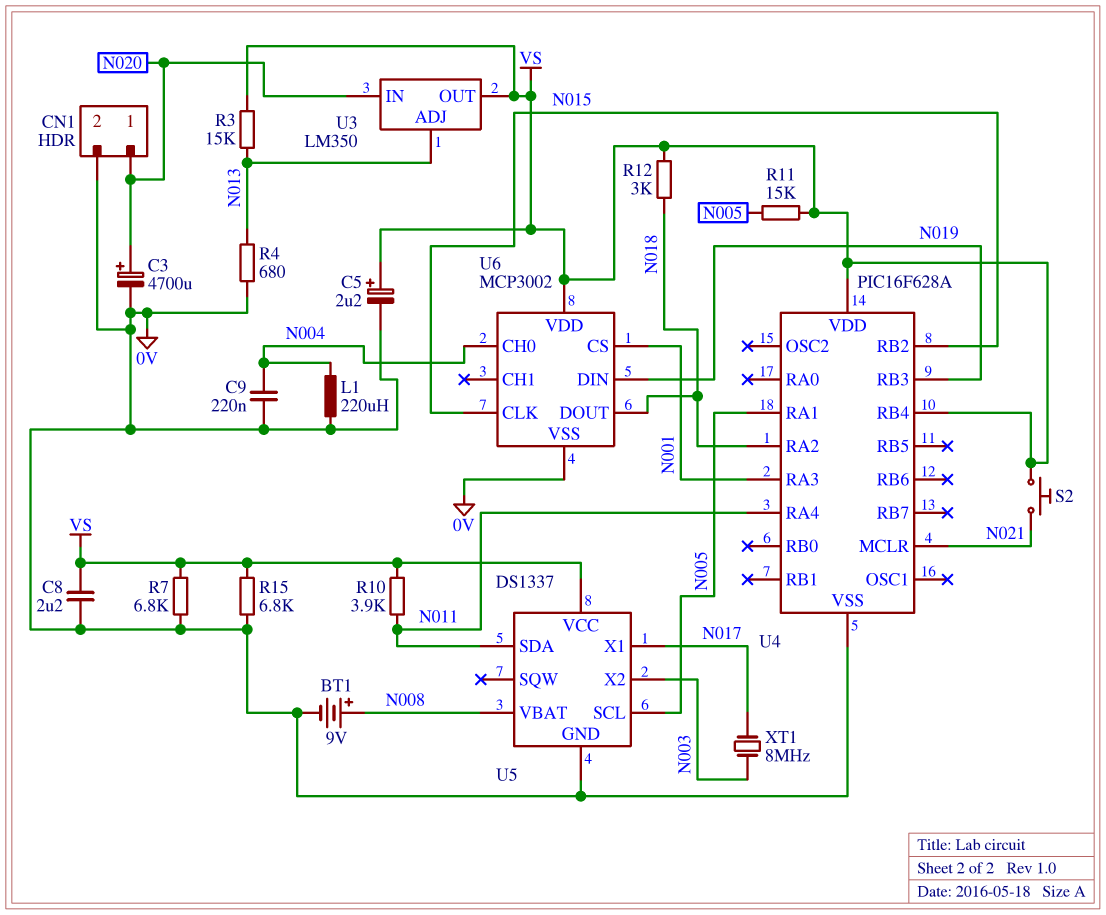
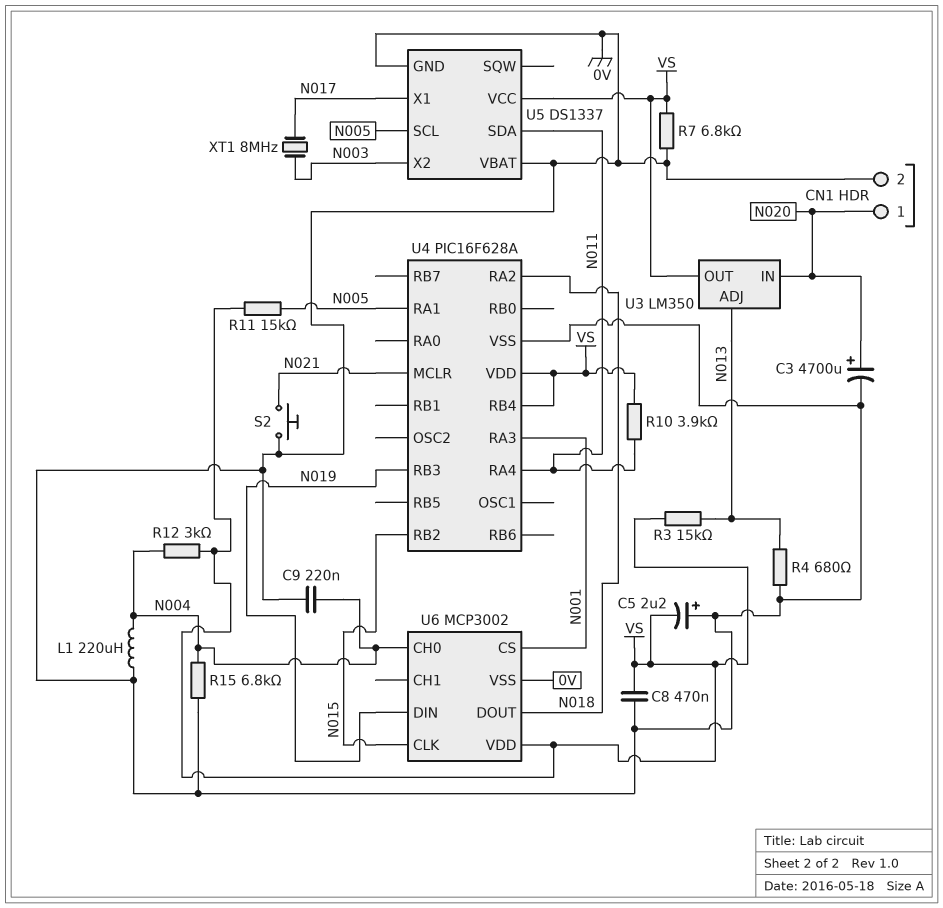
BT1: 9V (plus N008, minus 0V) -> none
C5: 2.2uF (plus VS, minus 0V) -> 2.2uF (plus 0V, minus VS)
C8: 2.2uF (0V, VS) -> 470nF (0V, VS)
R12: 3k (N018, VS) -> 3k (N004, VS)
R15: 6.8k (0V, VS) -> 6.8k (0V, N004)
S2: button (N021, VS) -> button (0V, N021)
U5 pin VBAT: N008 -> 0V

